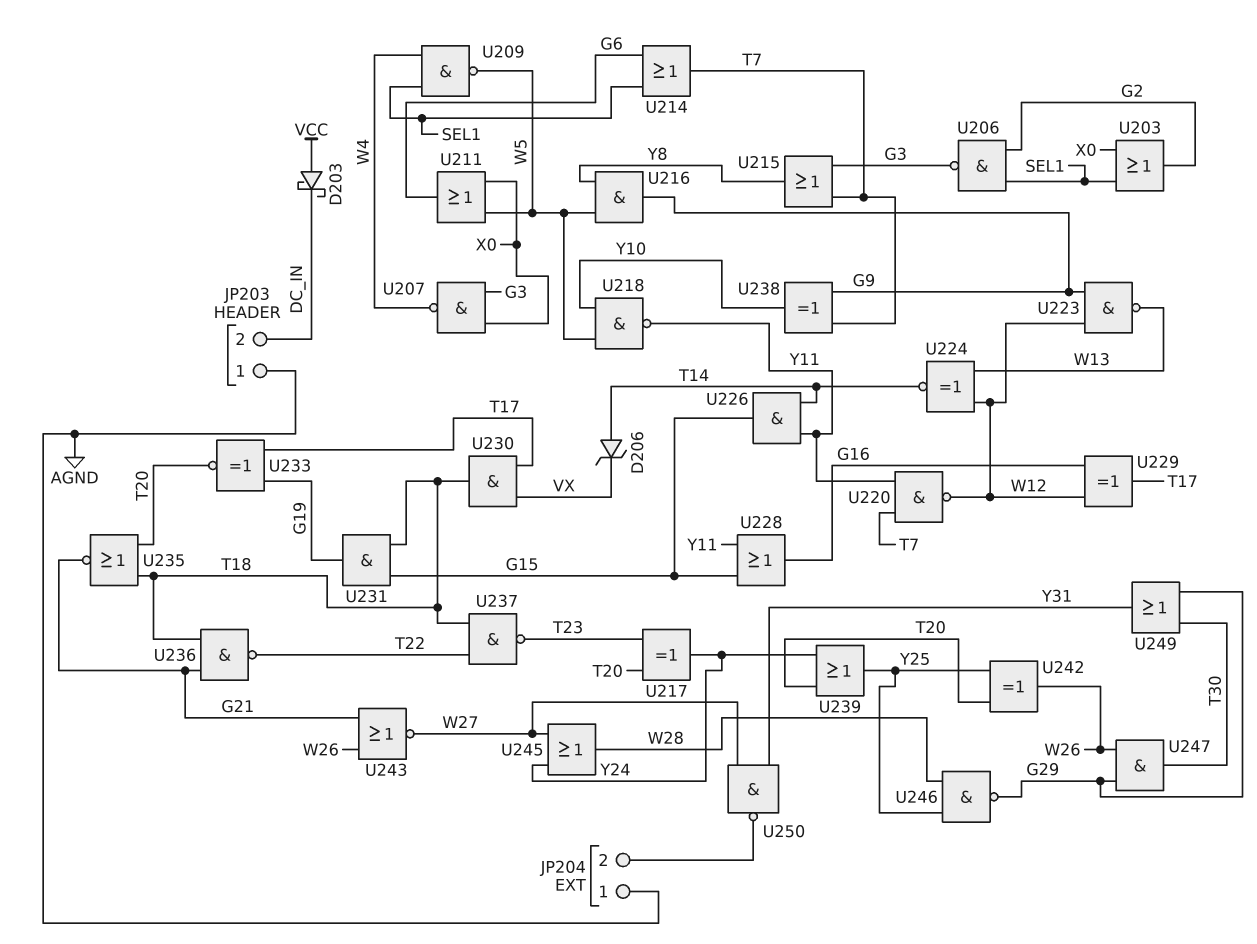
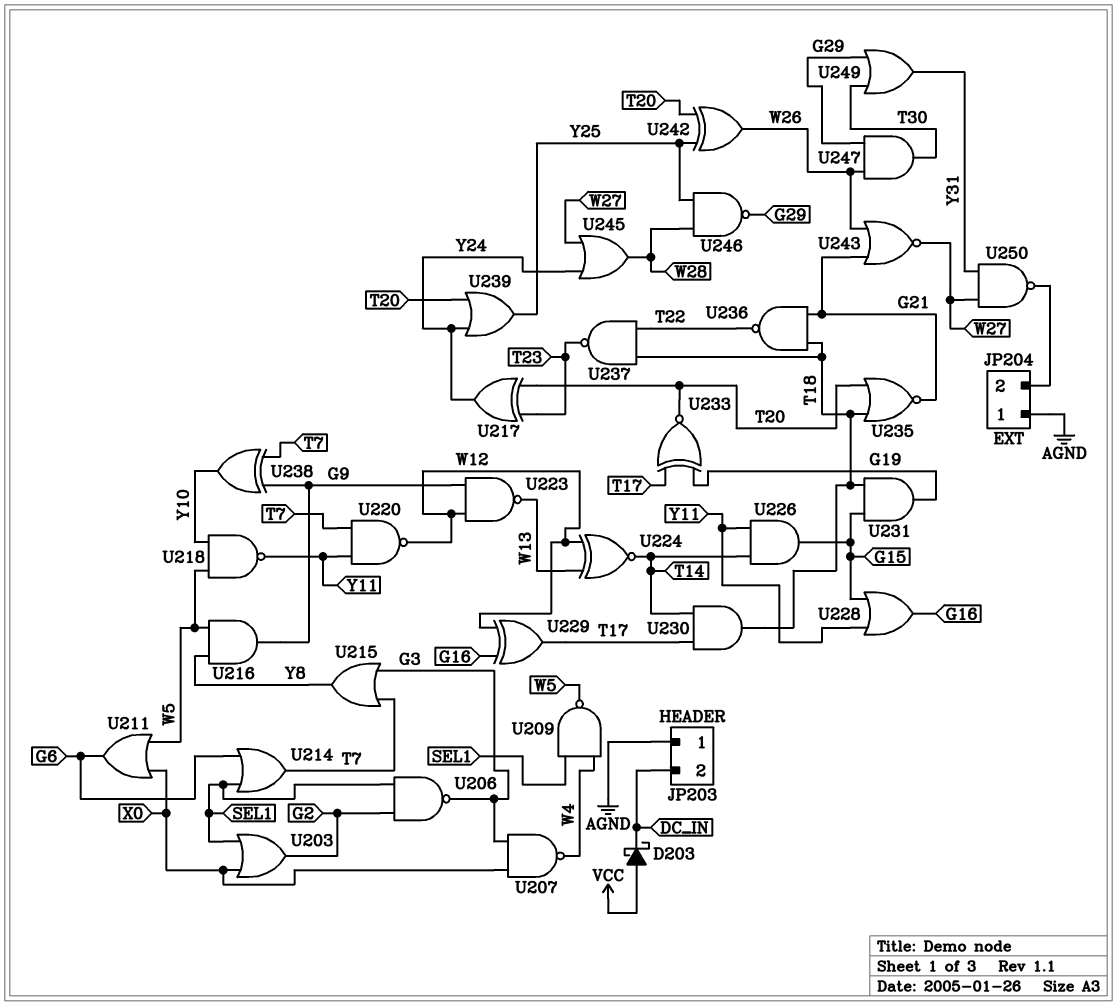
D206: zener (A T14, K VX) -> none
U230: AND (in T17, in VX, out T18) -> AND (in T14, in T17, out T18)

